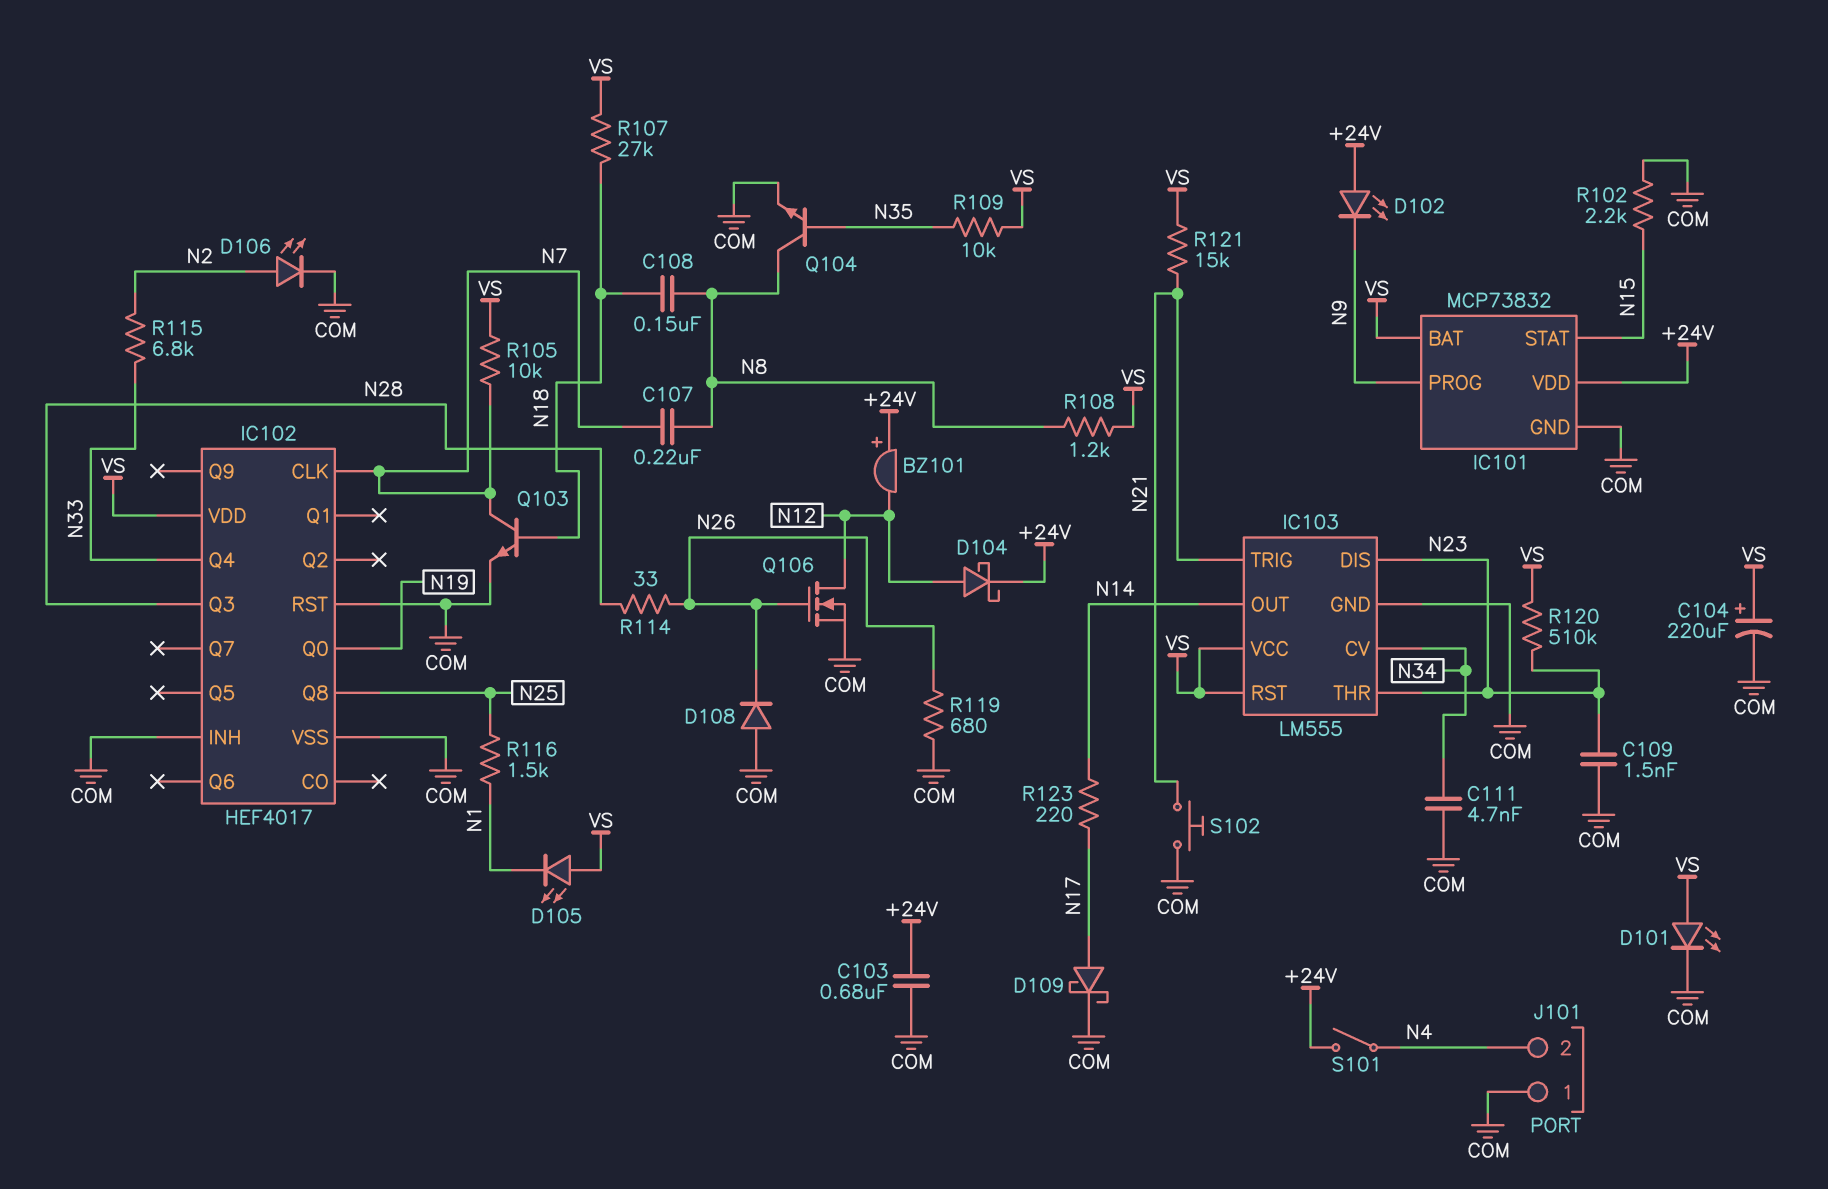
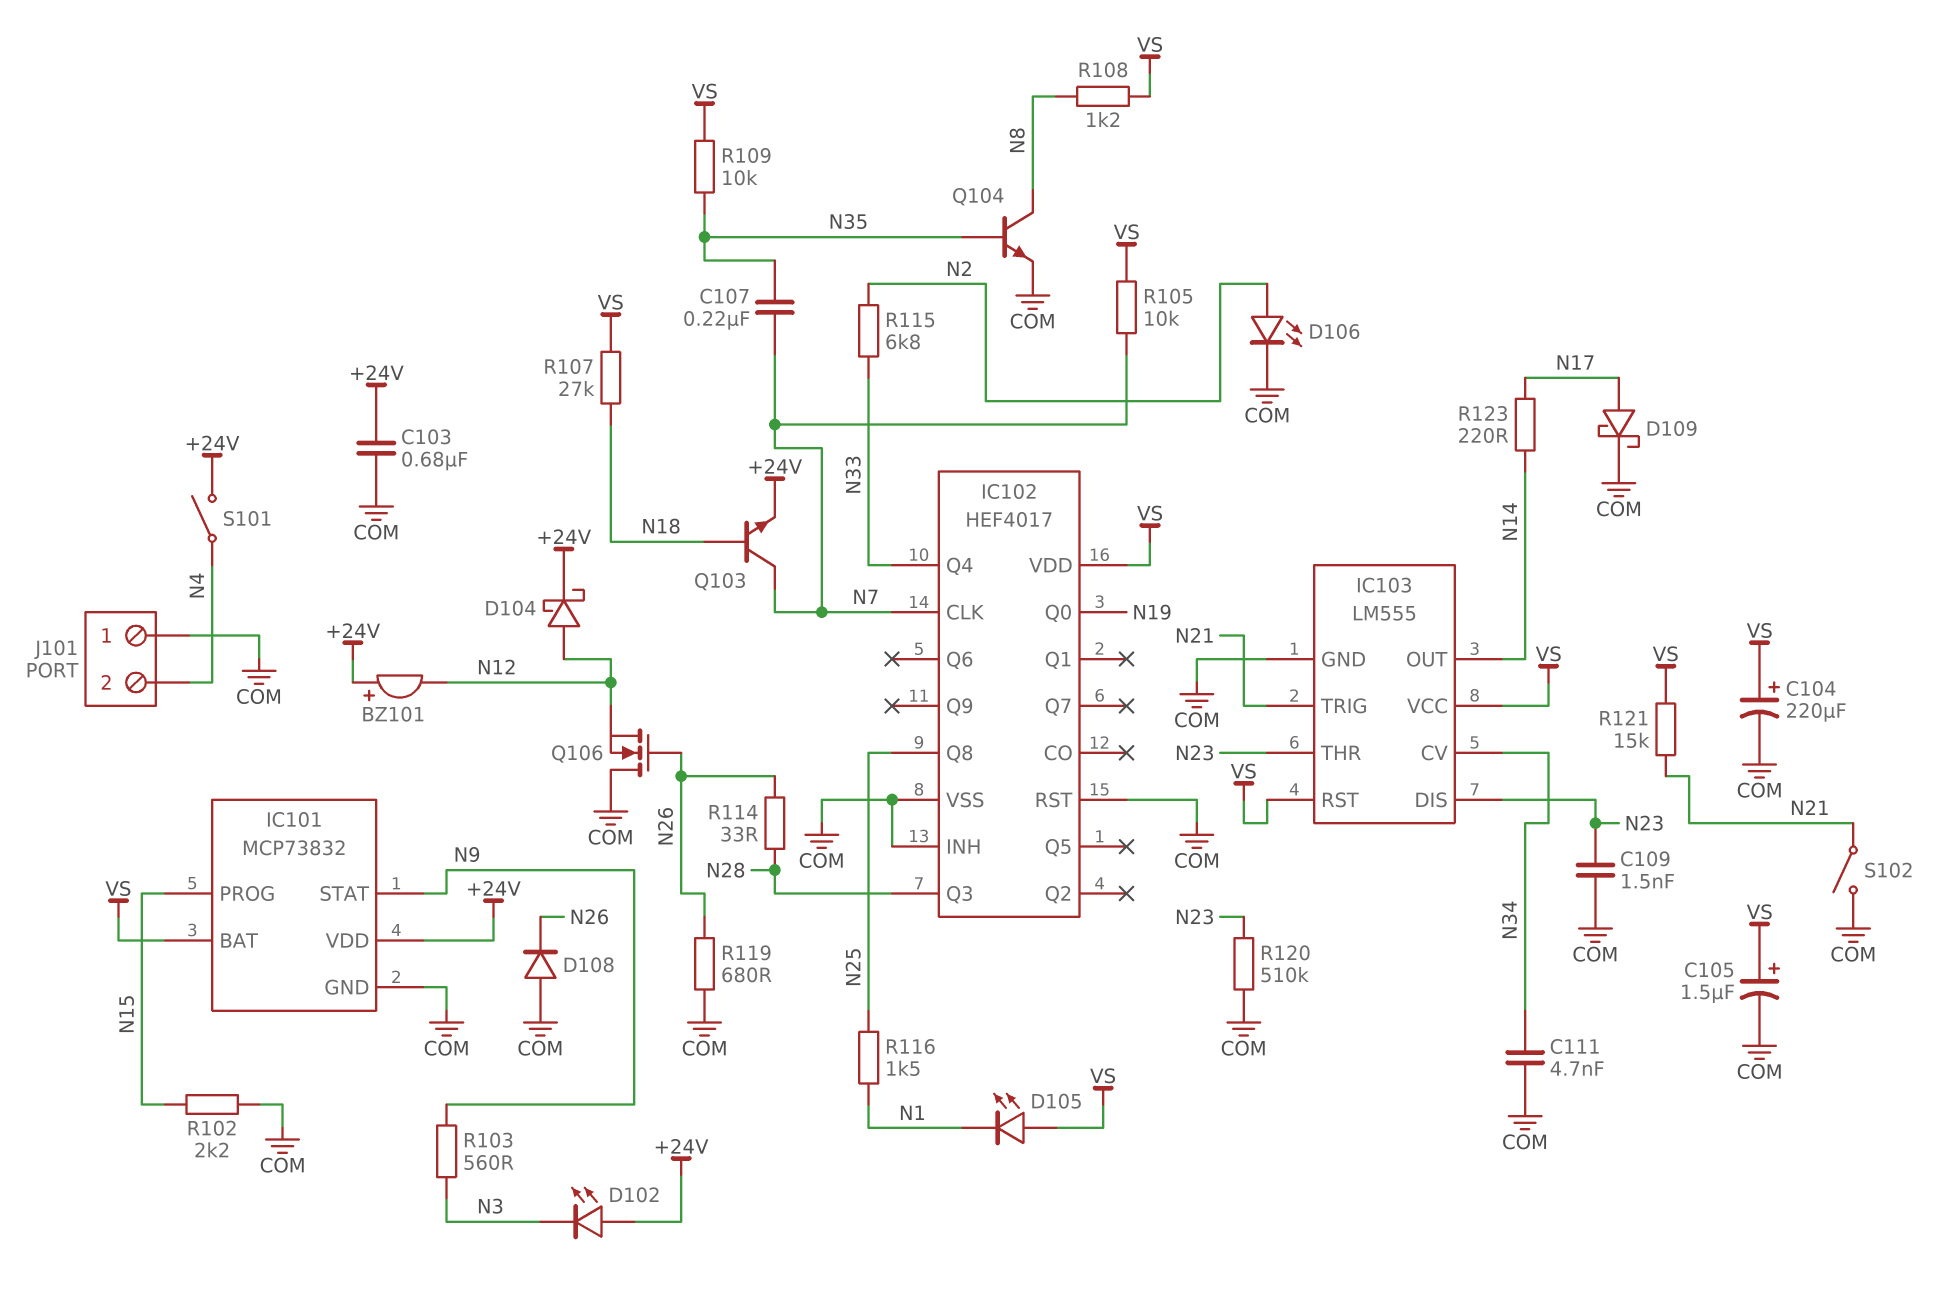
C105: none -> 1.5uF (plus VS, minus COM)
C107: 220nF (N7, N8) -> 220nF (N7, N35)
C108: 150nF (N8, N18) -> none
D101: LED (A VS, K COM) -> none
D102: LED (A +24V, K N9) -> LED (A +24V, K N3)
IC101 pin PROG: N9 -> N15
IC101 pin STAT: N15 -> N9
Q103: NPN (B N18, C N7, E COM) -> NPN (B N18, C N7, E +24V)
Q106: NMOS (G N26, D N12, S COM) -> NMOS (G N26, D COM, S N12)
R103: none -> 560 (N3, N9)
R120: 510k (N23, VS) -> 510k (COM, N23)
S102: button (COM, N21) -> switch (COM, N21)

